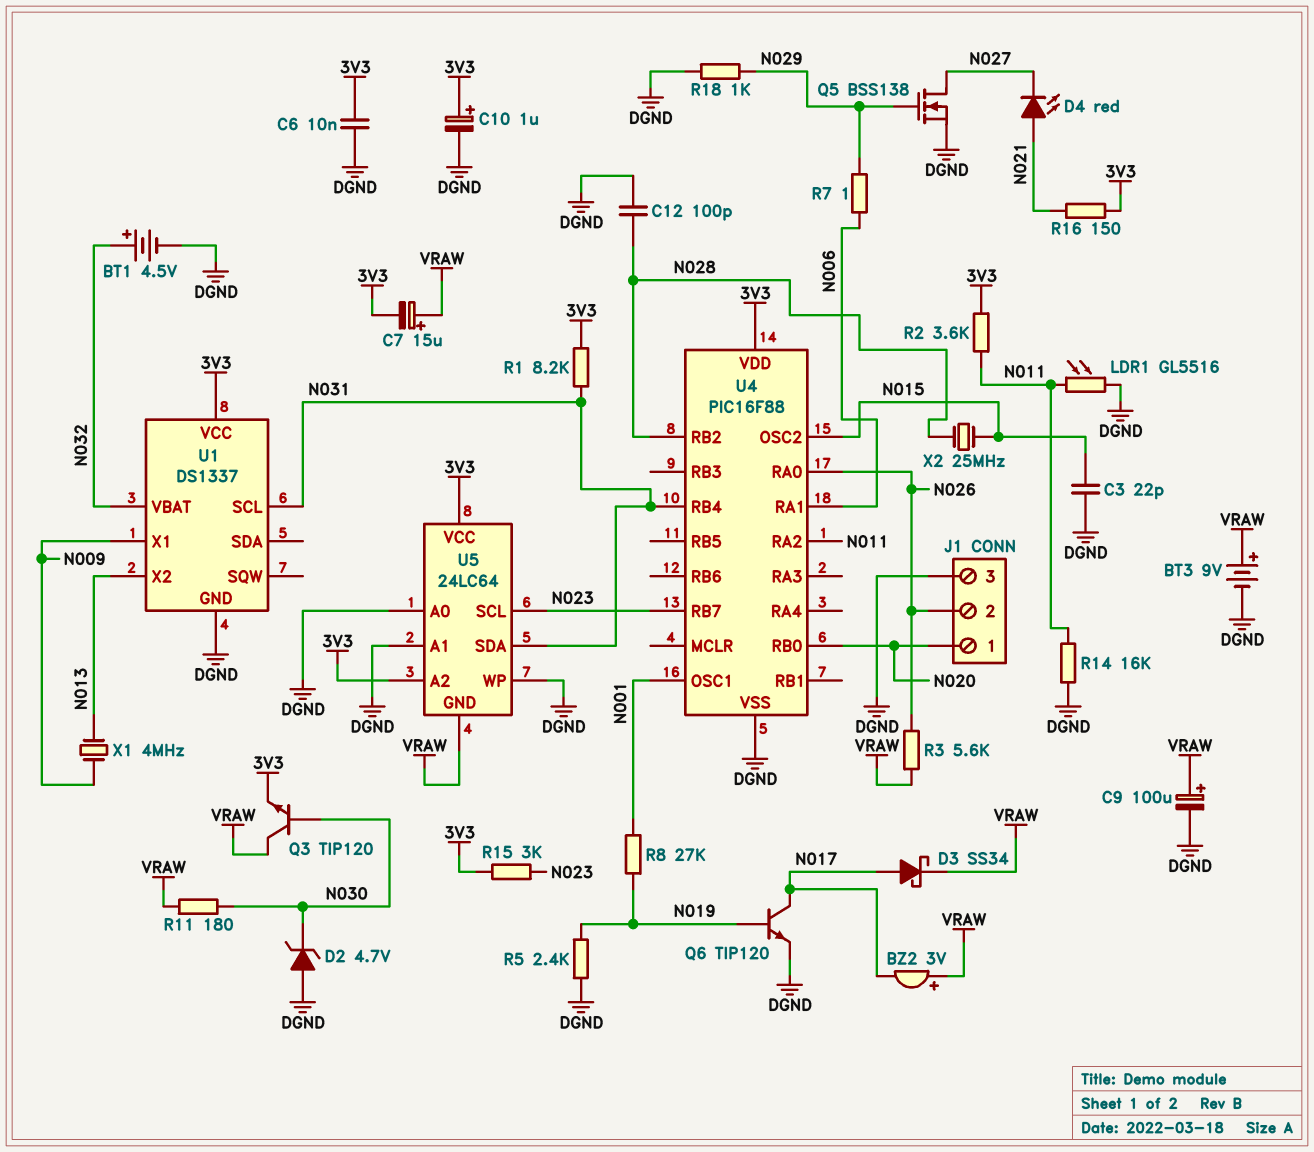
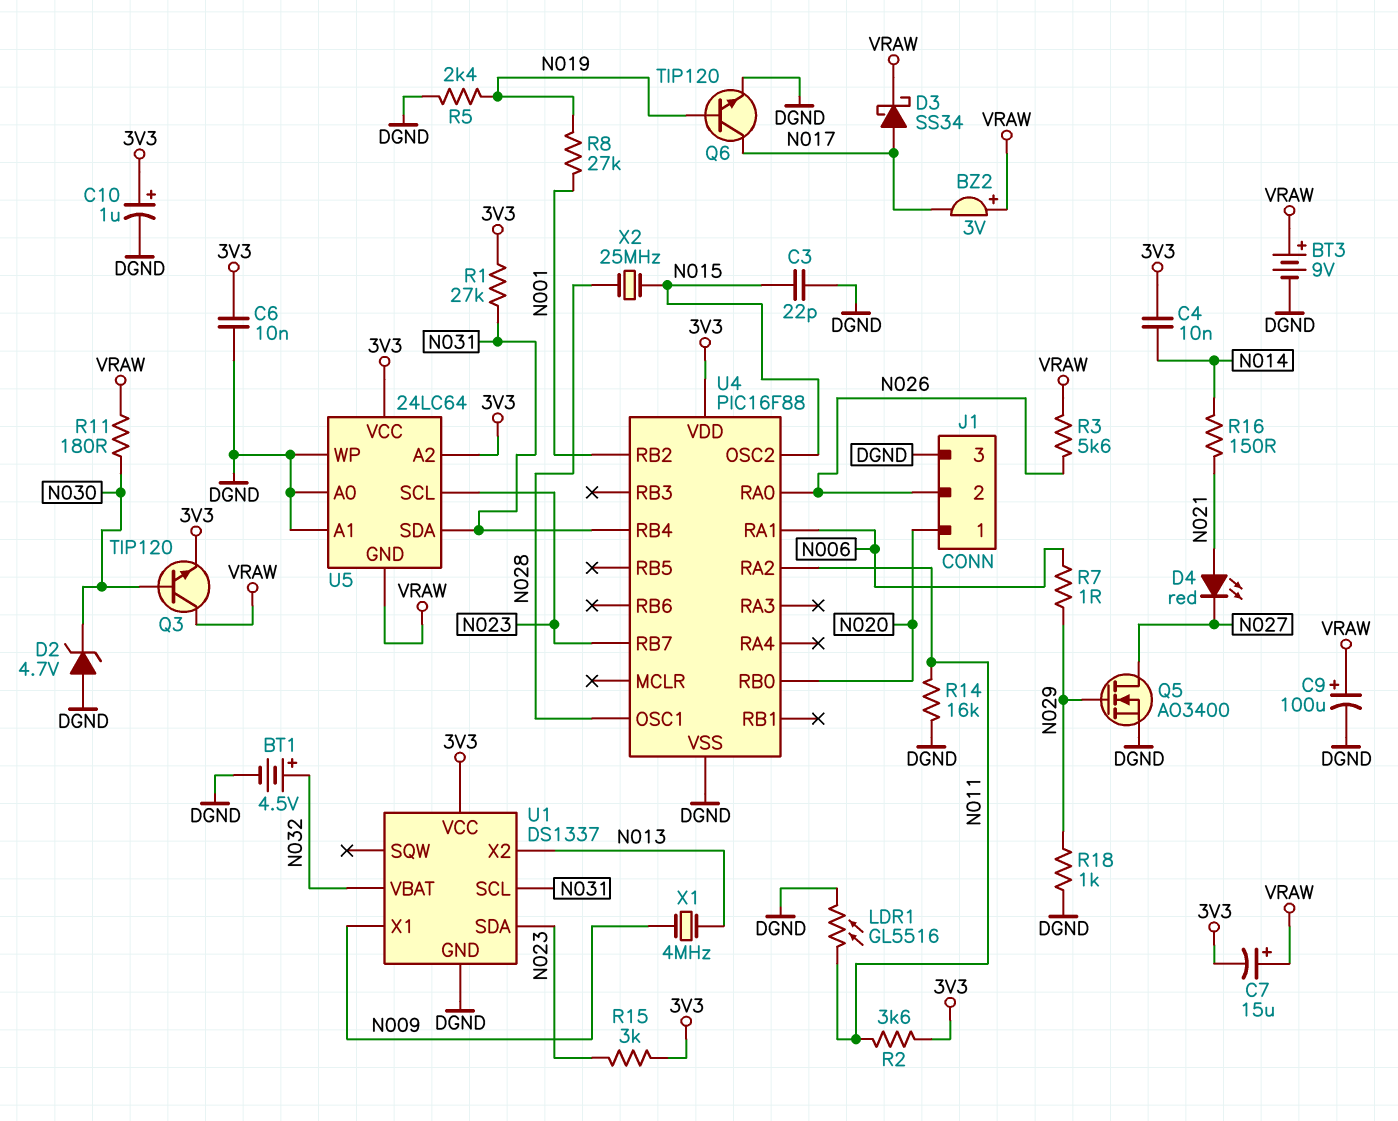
C4: none -> 10nF (3V3, N014)
C12: 100pF (DGND, N028) -> none
Q5: NMOS BSS138 (G N029, D N027, S DGND) -> NMOS AO3400 (G N029, D N027, S DGND)
R1: 8.2k (3V3, N031) -> 27k (3V3, N031)
R16: 150 (3V3, N021) -> 150 (N014, N021)
U1 pin SDA: none -> N023
U4 pin OSC1: N001 -> N028
U4 pin RB2: N028 -> N001

